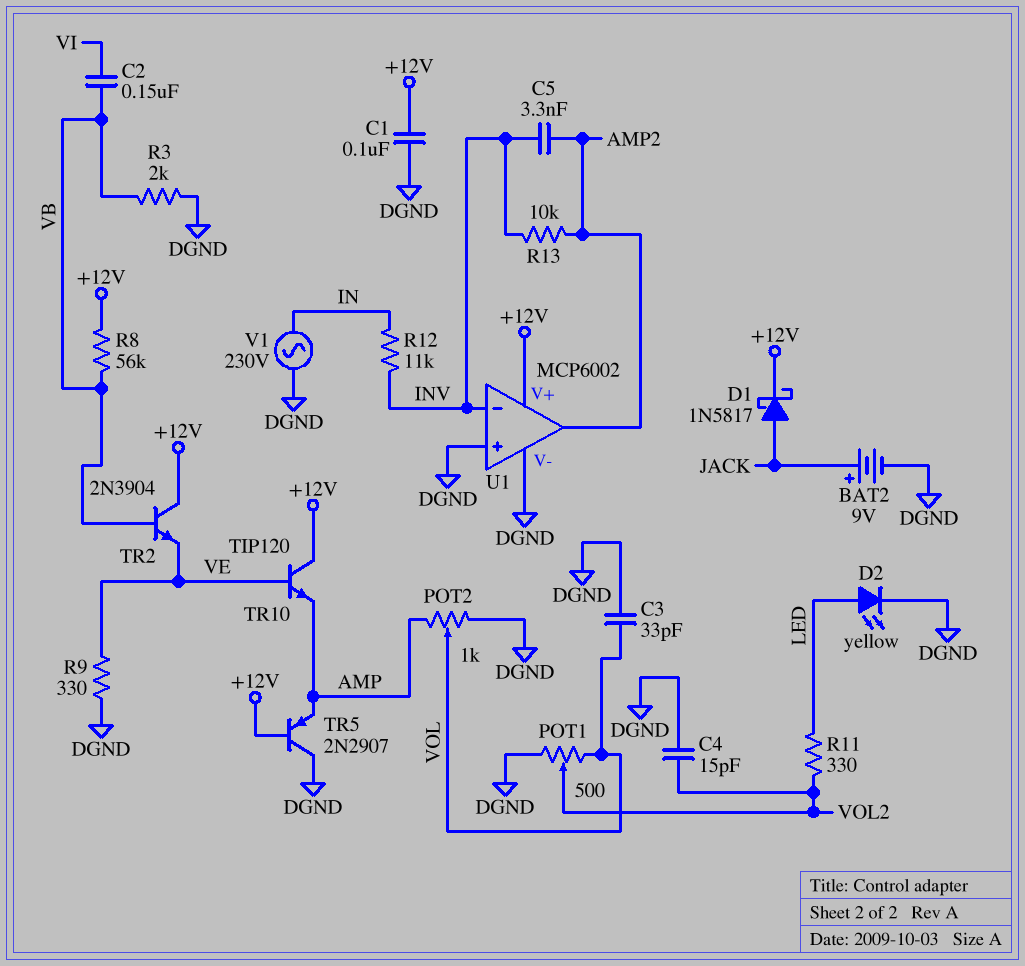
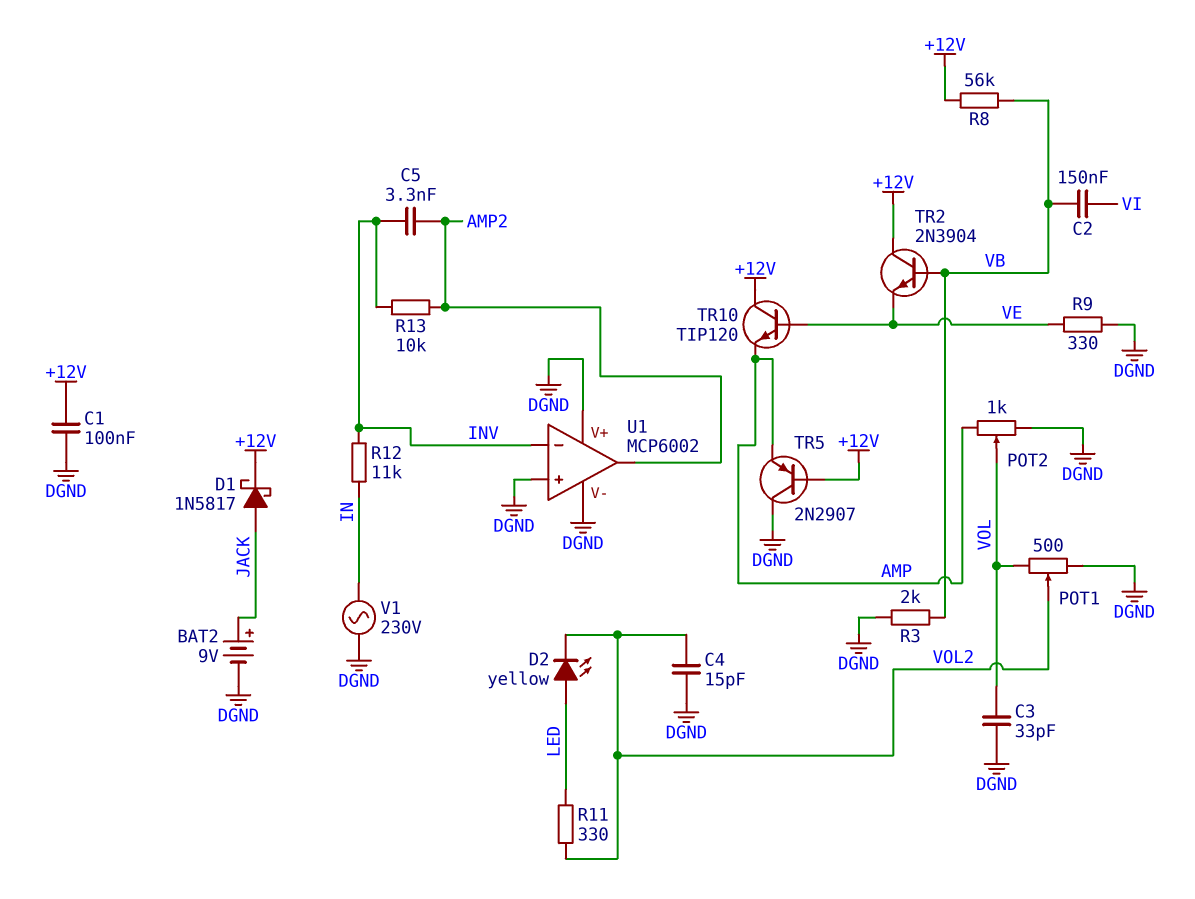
D2: LED yellow (A LED, K DGND) -> LED yellow (A LED, K VOL2)
U1 pin V+: +12V -> DGND

